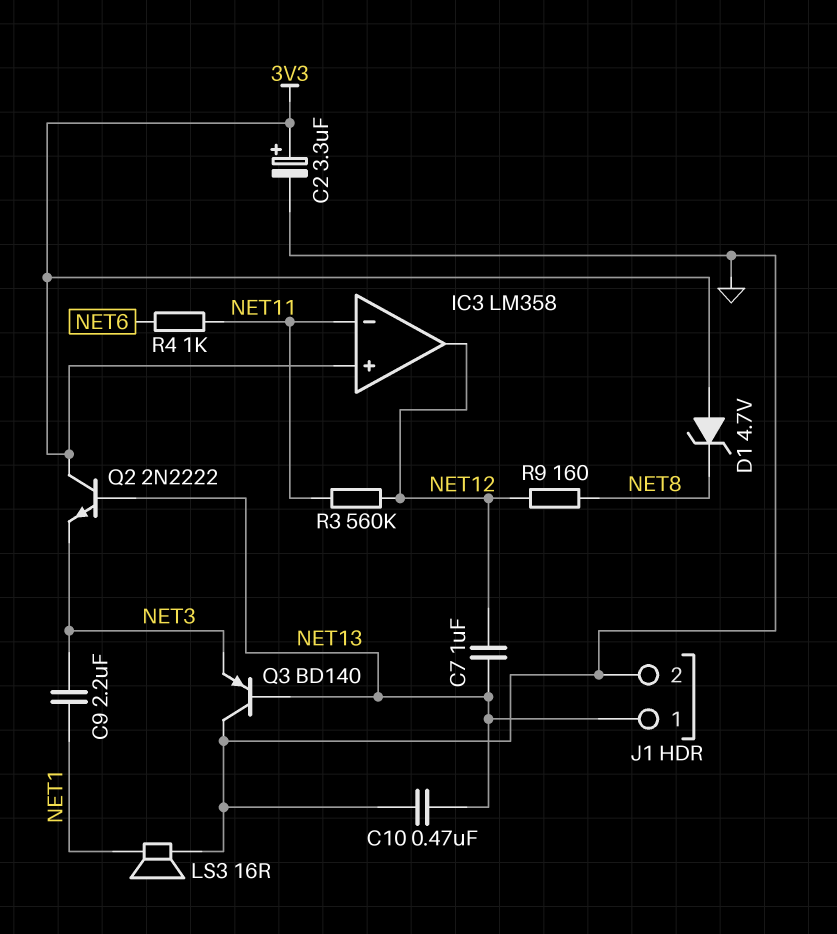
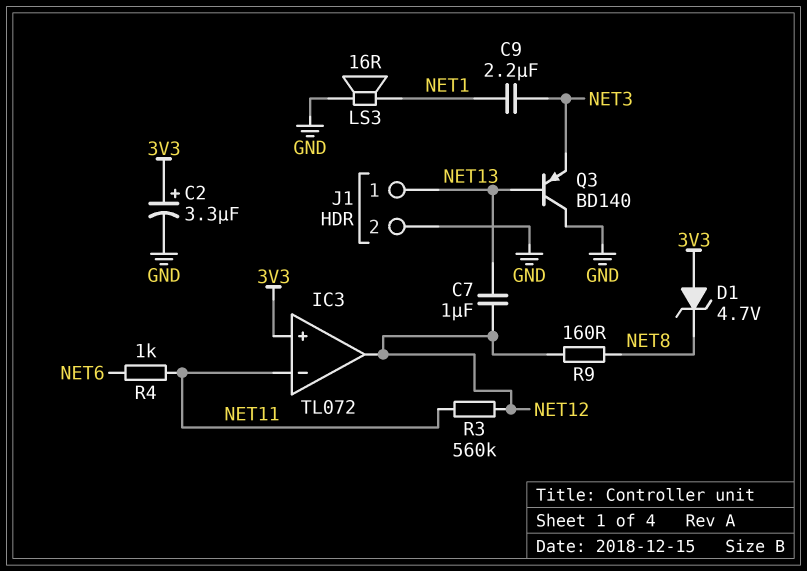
C10: 470nF (GND, NET13) -> none
IC3: LM358 -> TL072
Q2: NPN 2N2222 (B NET13, C 3V3, E NET3) -> none

